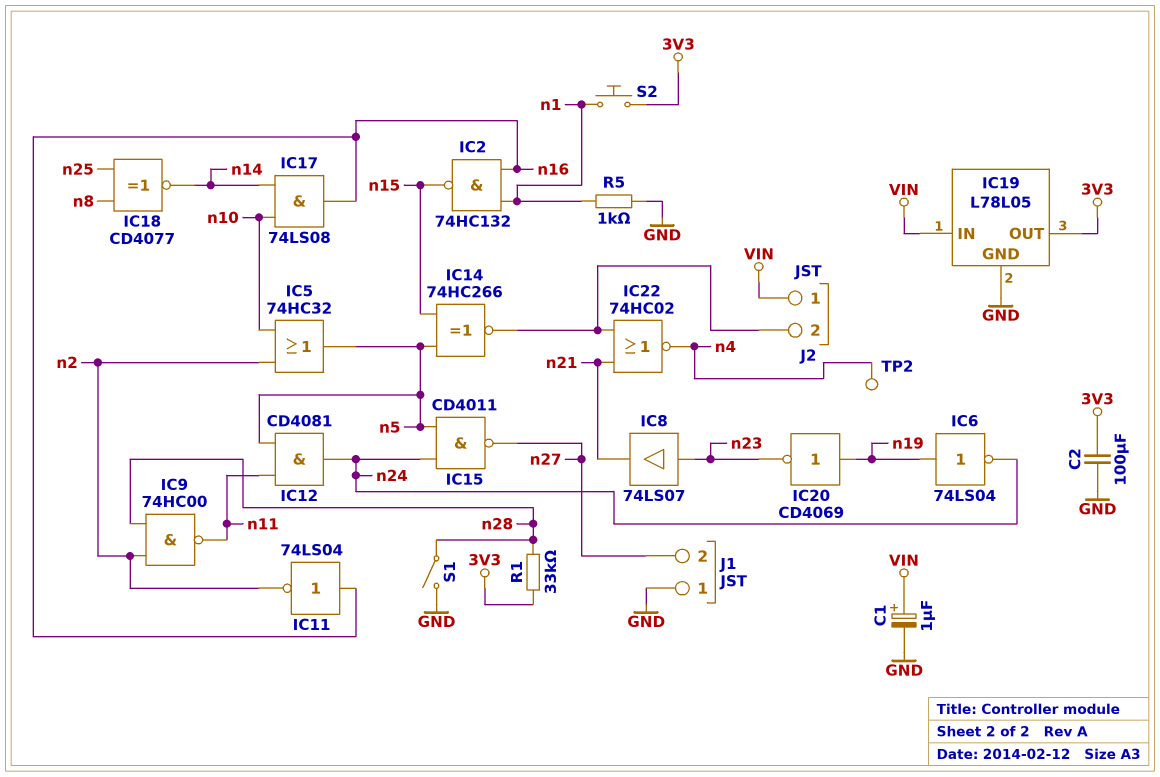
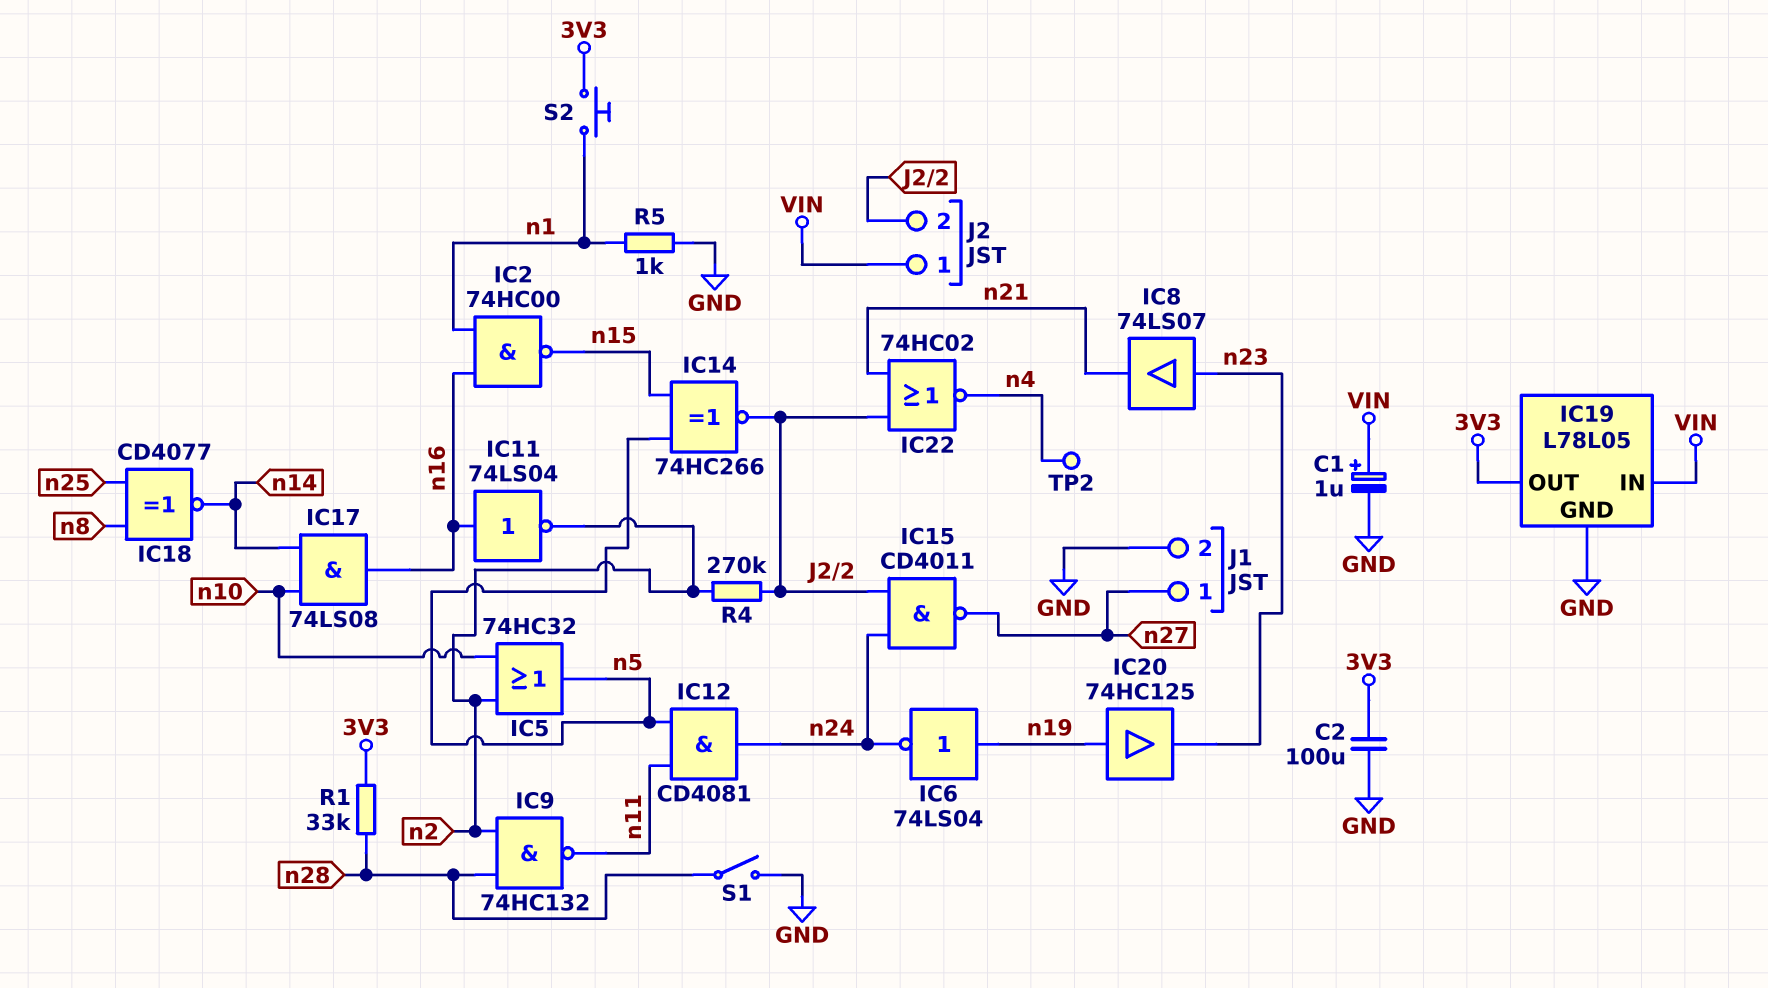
IC2: NAND 74HC132 (in n1, in n16, out n15) -> NAND 74HC00 (in n1, in n16, out n15)
IC9: NAND 74HC00 (in n2, in n28, out n11) -> NAND 74HC132 (in n2, in n28, out n11)
IC15: NAND CD4011 (in n5, in n24, out n27) -> NAND CD4011 (in J2/2, in n24, out n27)
IC20: NOT CD4069 (in n19, out n23) -> buffer 74HC125 (in n19, out n23)
J1 pin 1: GND -> n27
J1 pin 2: n27 -> GND
R4: none -> 270k (J2/2, n2)

